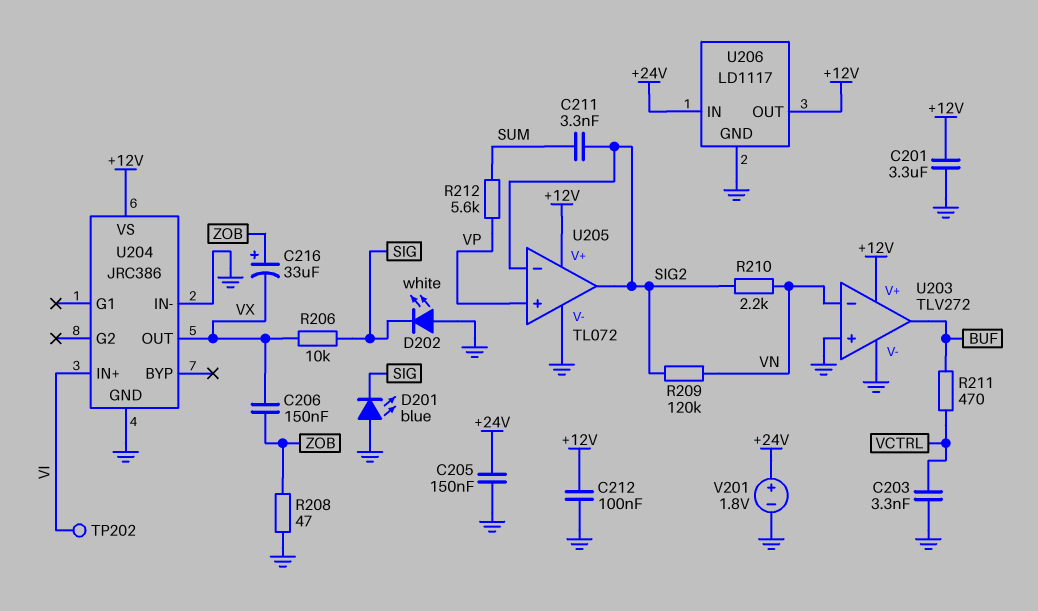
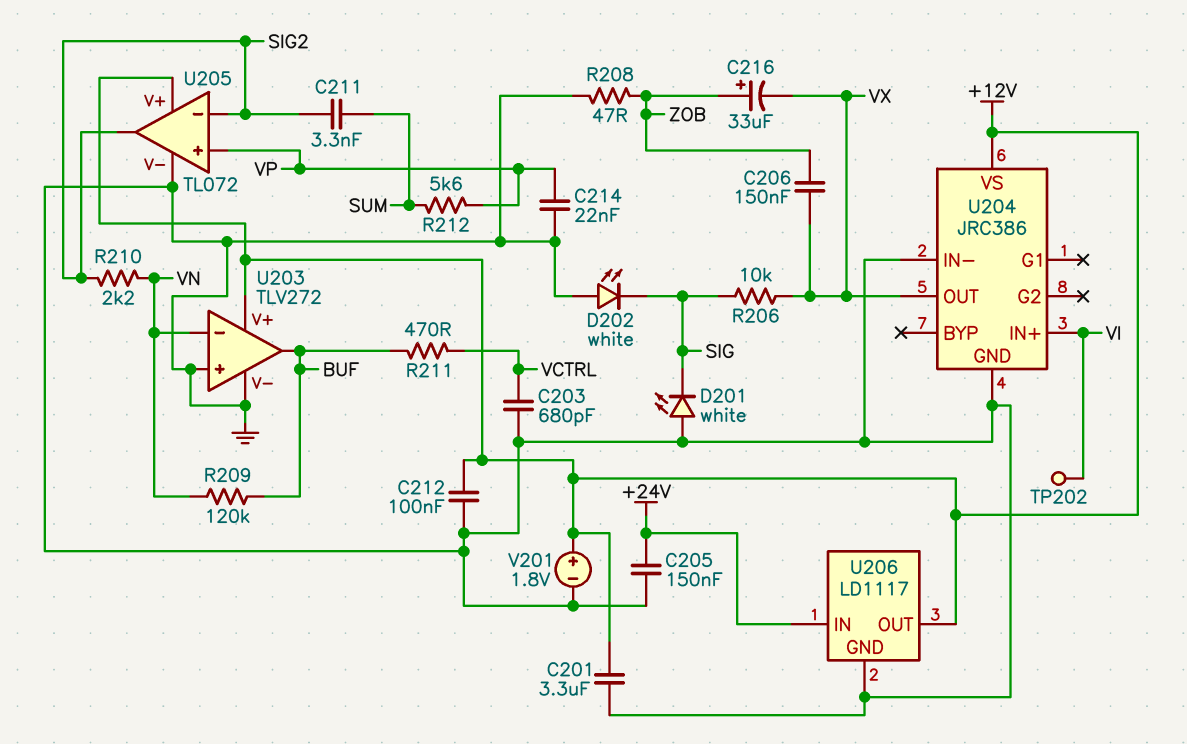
C203: 3.3nF (GND, VCTRL) -> 680pF (GND, VCTRL)
C214: none -> 22nF (GND, VP)
D201: LED blue (A GND, K SIG) -> LED white (A GND, K SIG)
R209: 120k (SIG2, VN) -> 120k (BUF, VN)
V201: 1.8V (plus +24V, minus GND) -> 1.8V (plus +12V, minus GND)

